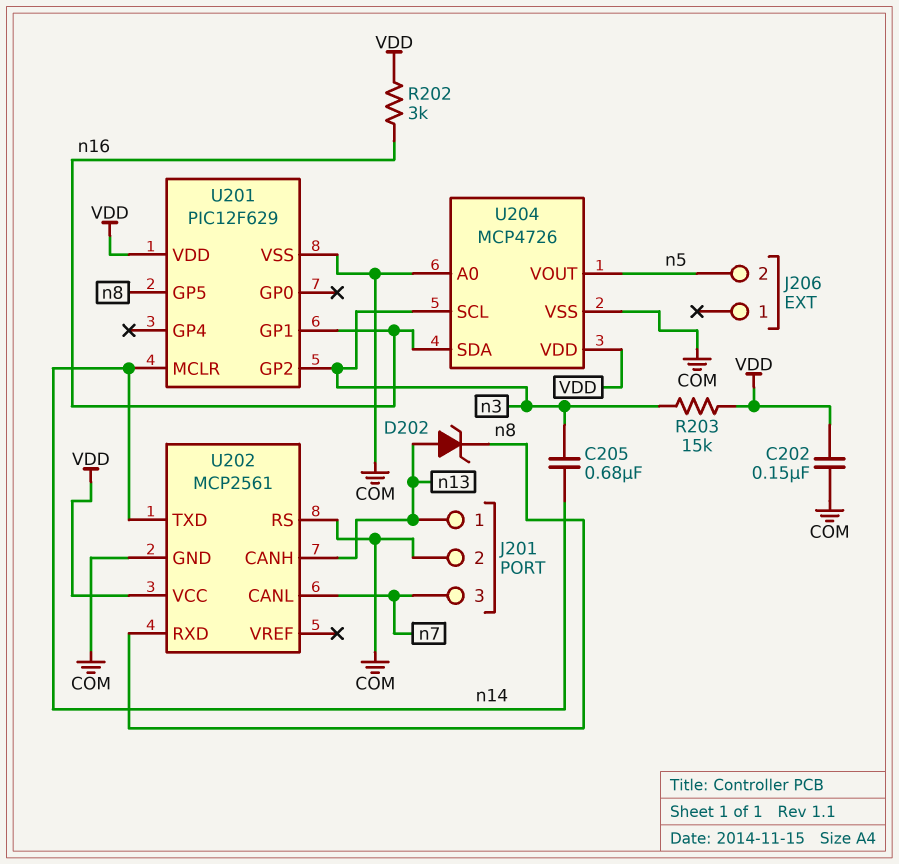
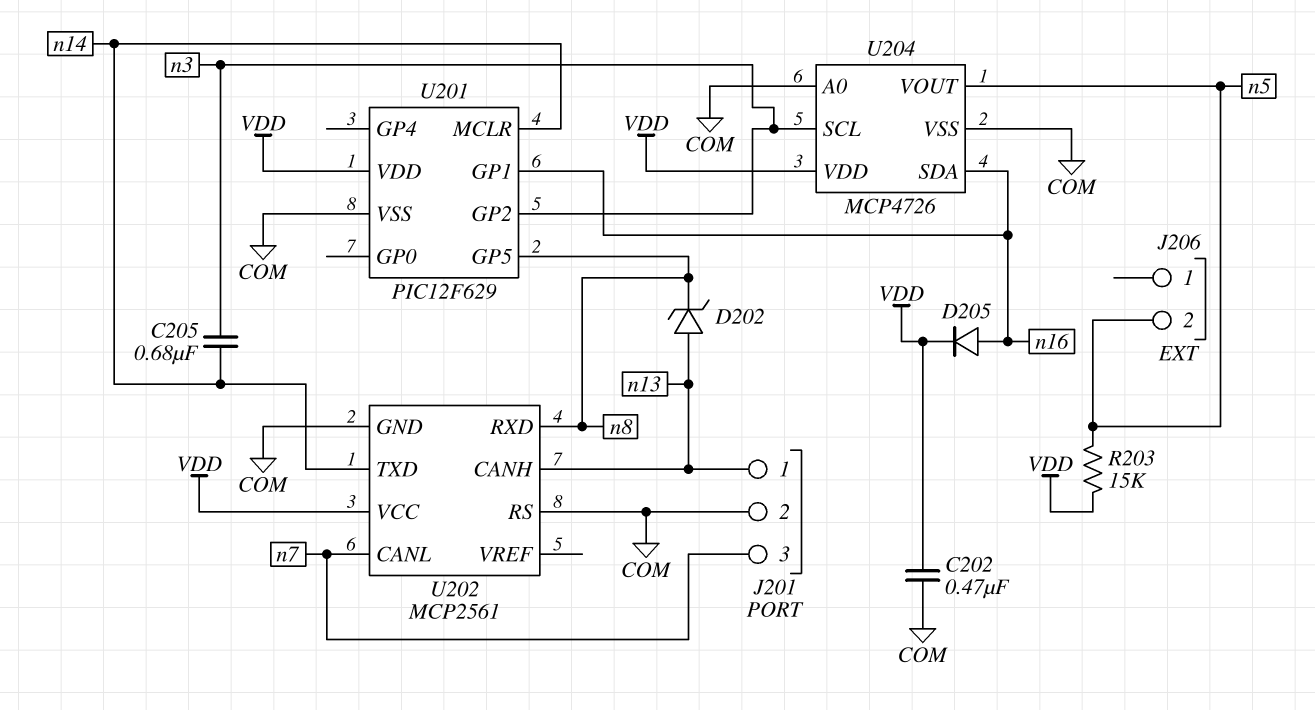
C202: 150nF (COM, VDD) -> 470nF (COM, VDD)
D205: none -> diode (A n16, K VDD)
R202: 3k (VDD, n16) -> none
R203: 15k (VDD, n3) -> 15k (VDD, n5)

